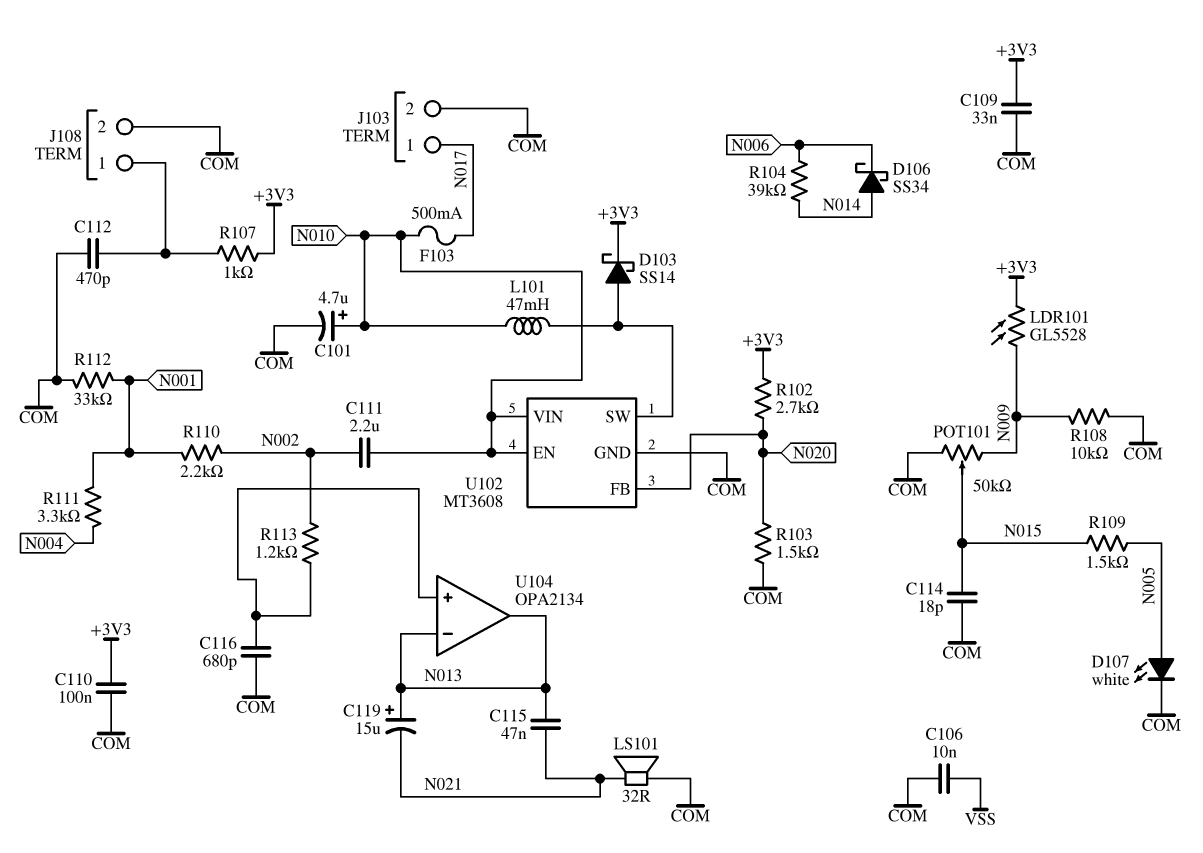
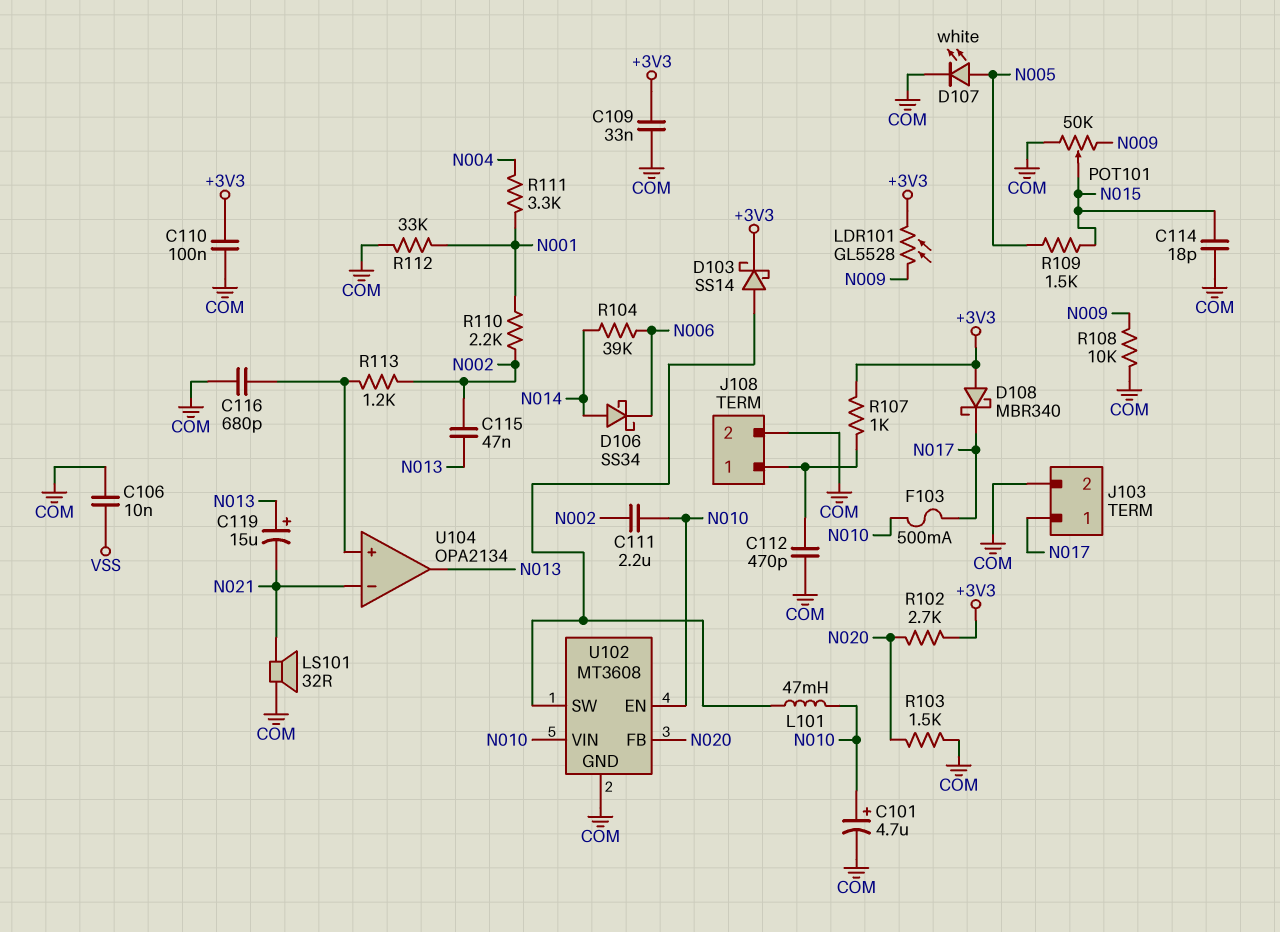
C115: 47nF (N013, N021) -> 47nF (N002, N013)
D108: none -> schottky MBR340 (A +3V3, K N017)
U104 pin in-: N013 -> N021

